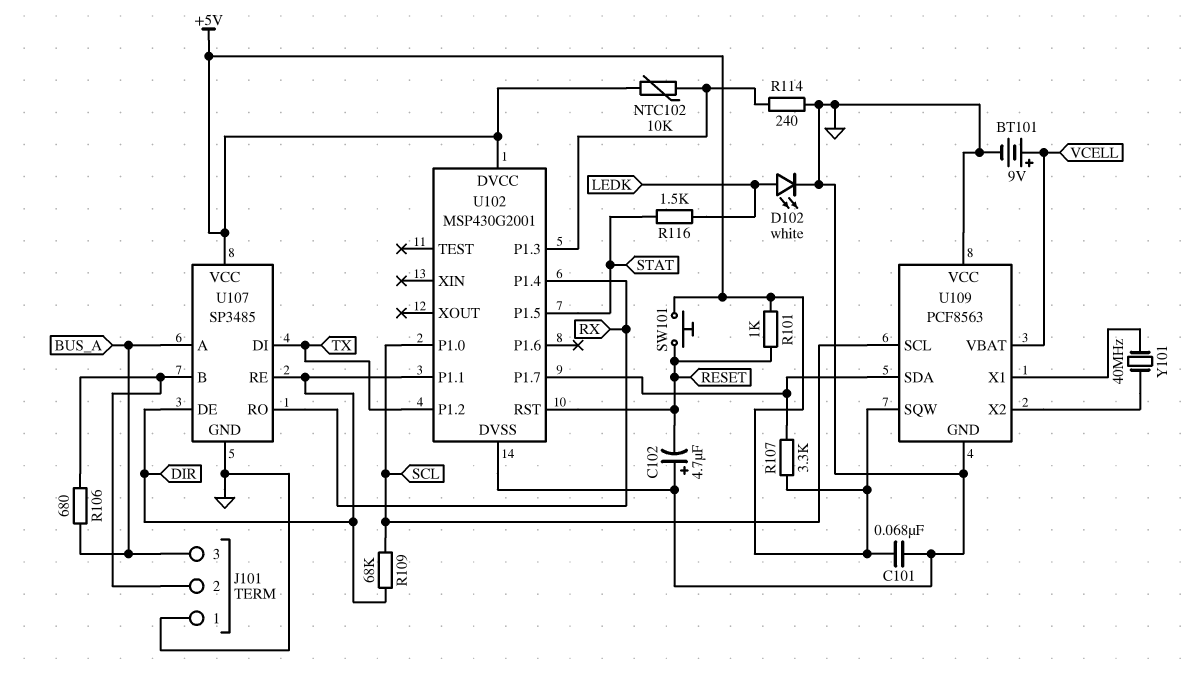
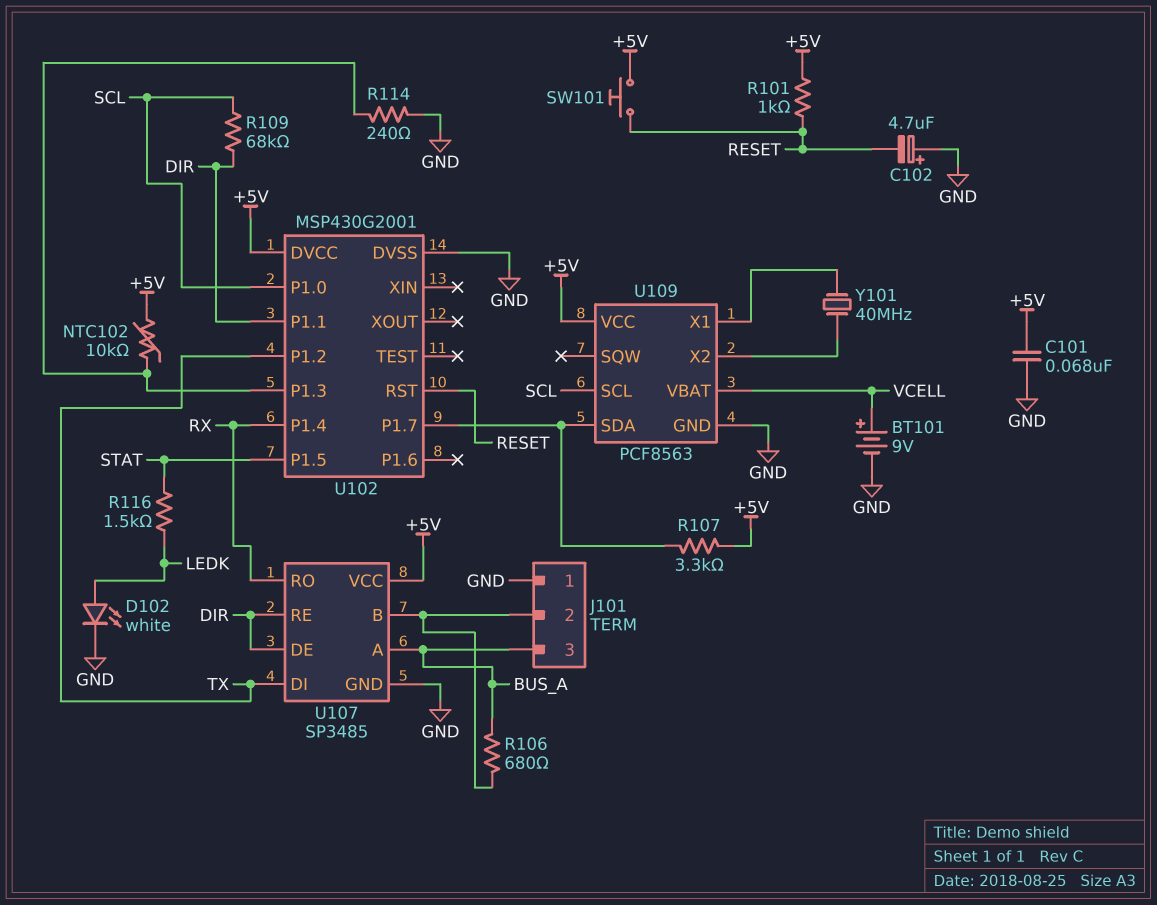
U109 pin SQW: +5V -> none
U109 pin VCC: GND -> +5V

